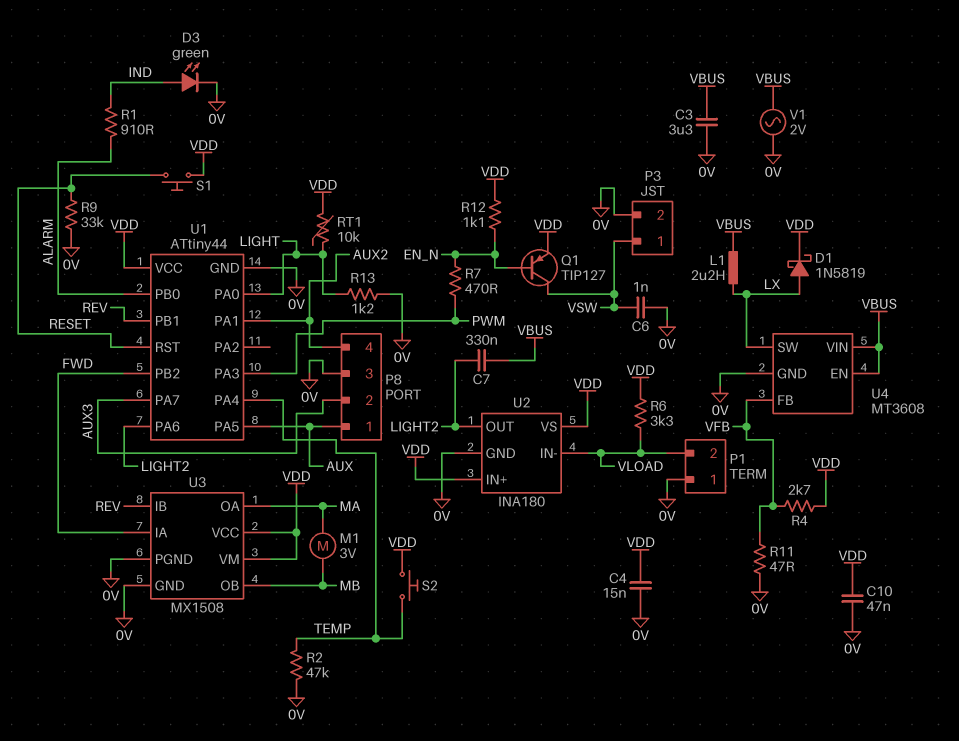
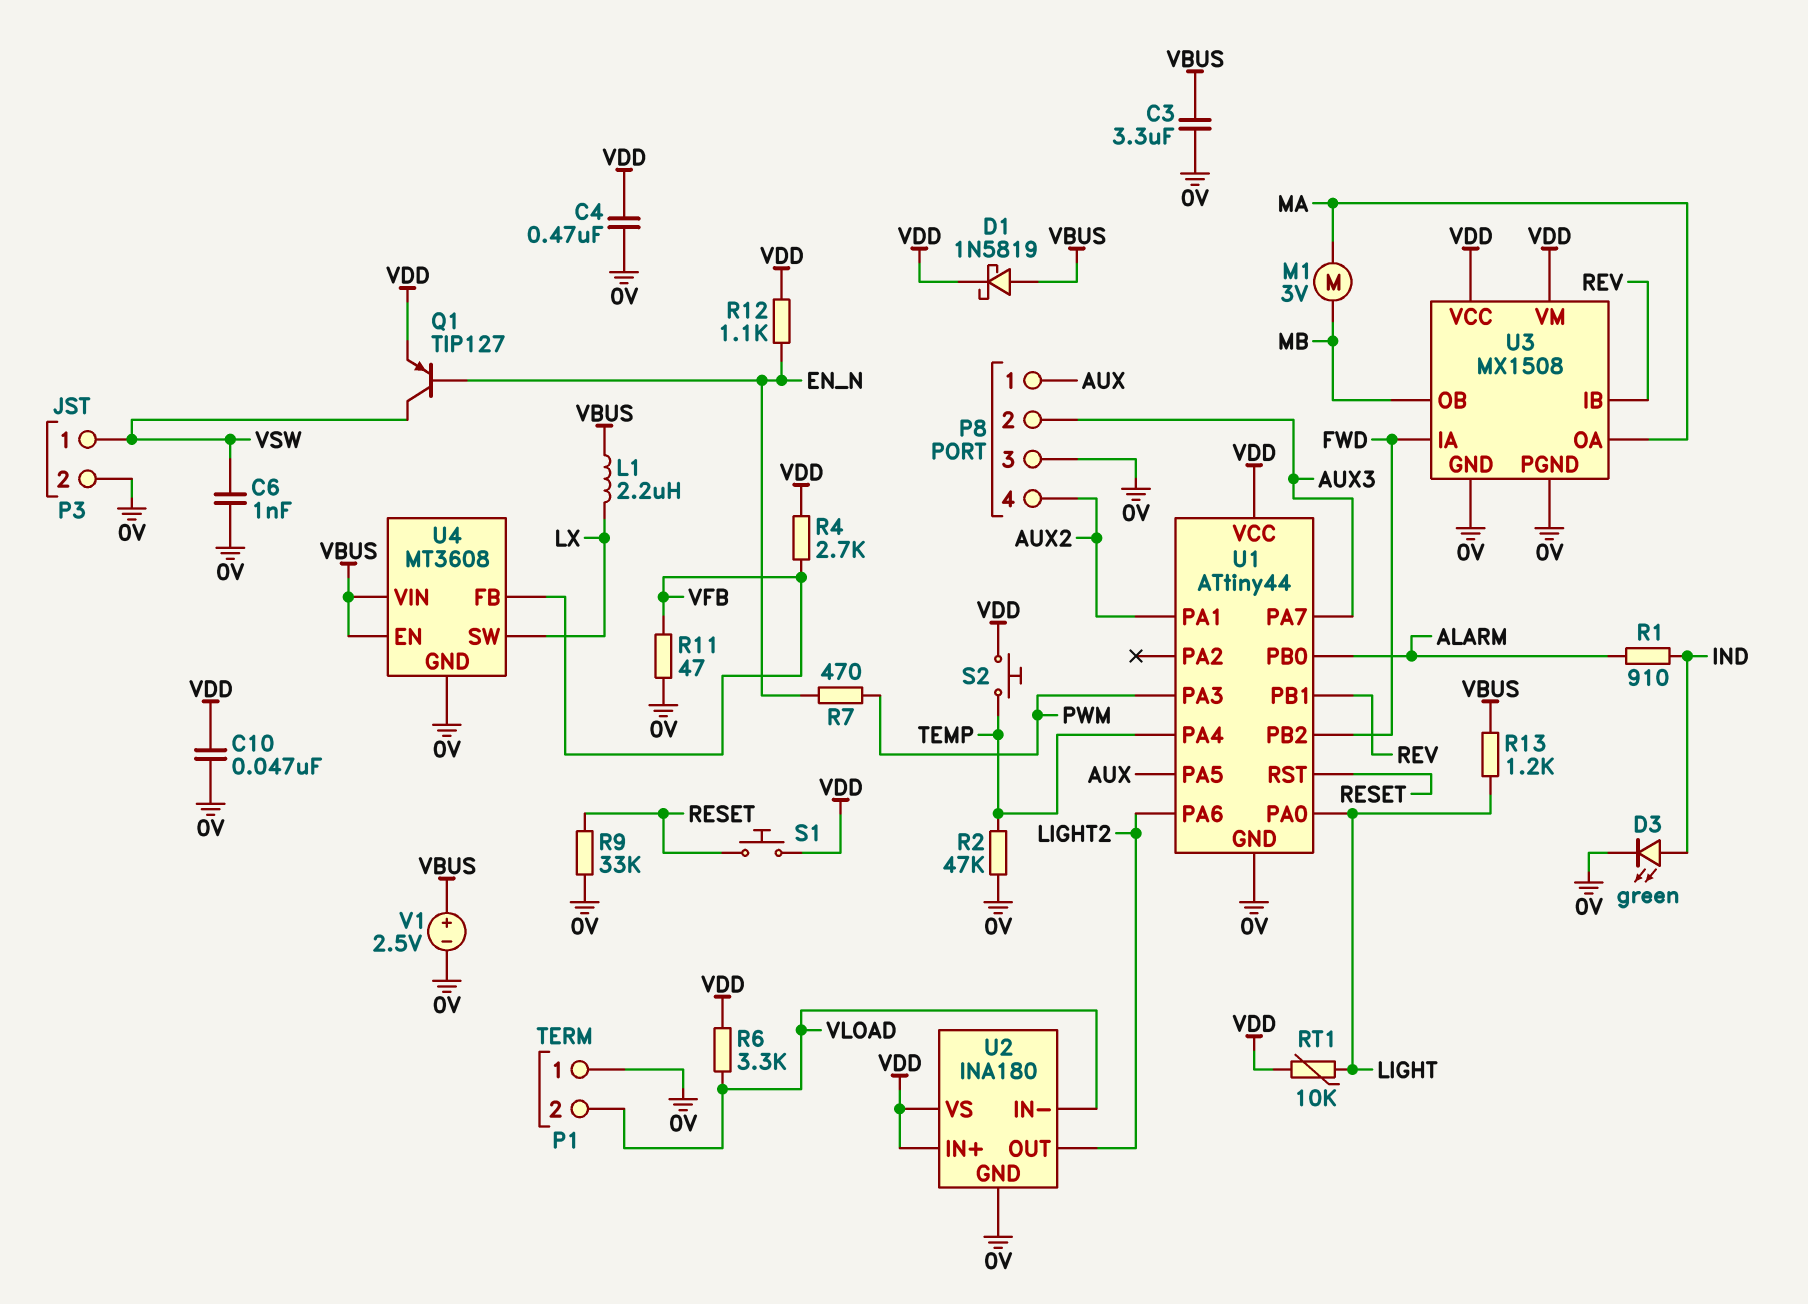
C4: 15nF (0V, VDD) -> 470nF (0V, VDD)
C7: 330nF (LIGHT2, VBUS) -> none
D1: schottky 1N5819 (A LX, K VDD) -> schottky 1N5819 (A VBUS, K VDD)
R13: 1.2k (0V, LIGHT) -> 1.2k (LIGHT, VBUS)
V1: AC 2V (0V, VBUS) -> 2.5V (plus VBUS, minus 0V)

